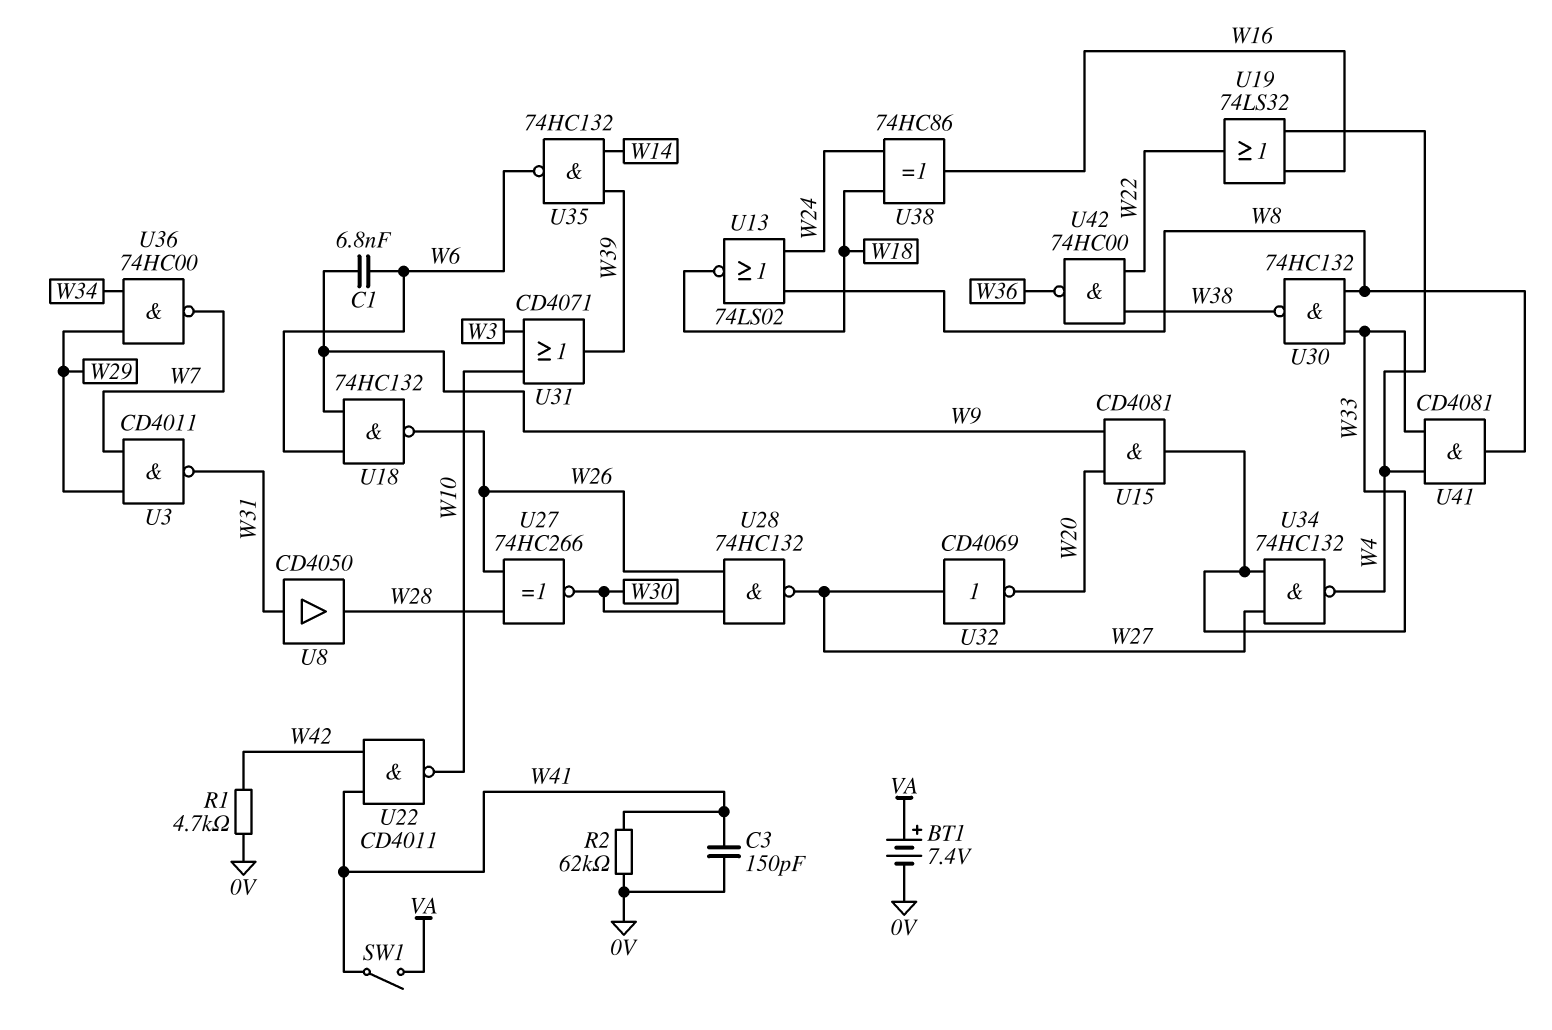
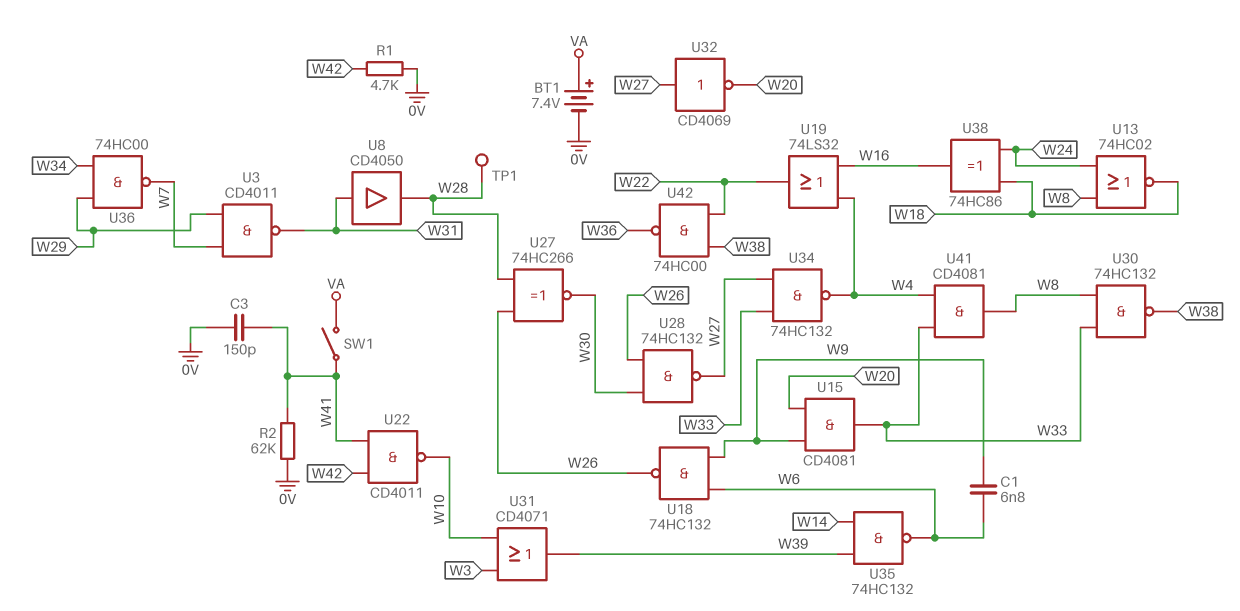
TP1: none -> test point (W28)
U13: NOR 74LS02 (in W8, in W24, out W18) -> NOR 74HC02 (in W8, in W24, out W18)

